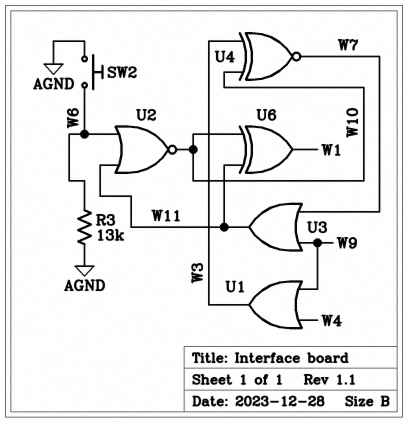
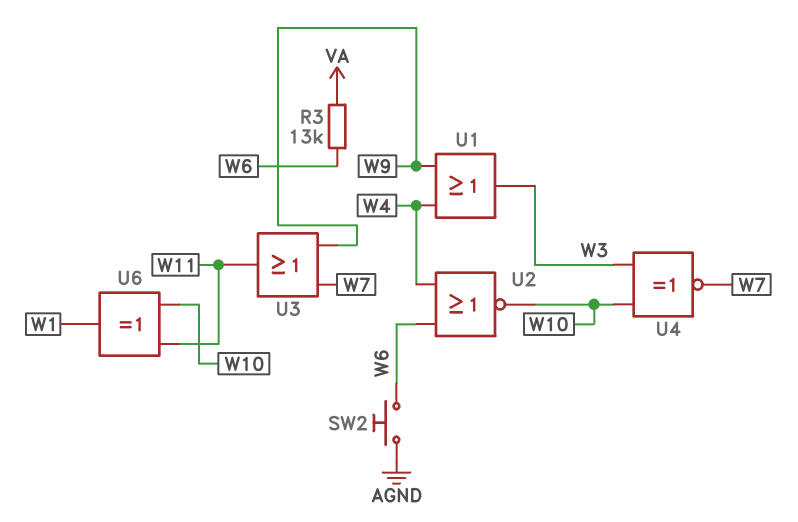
R3: 13k (AGND, W6) -> 13k (VA, W6)
U2: NOR (in W6, in W11, out W10) -> NOR (in W4, in W6, out W10)

